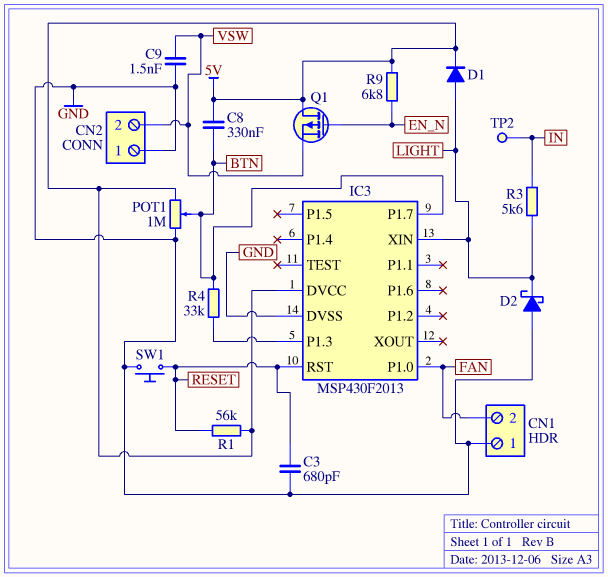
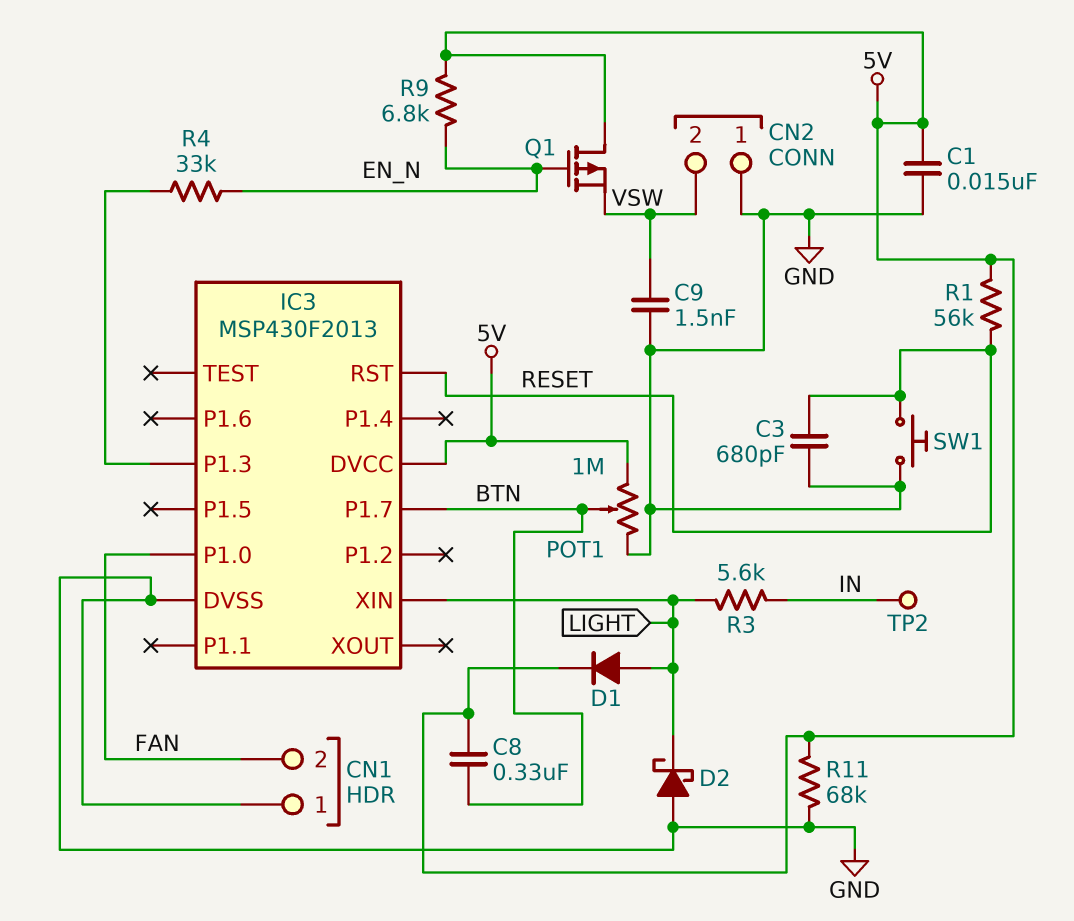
C1: none -> 15nF (5V, GND)
R4: 33k (BTN, IC3/P1.3) -> 33k (EN_N, IC3/P1.3)
R11: none -> 68k (5V, GND)

